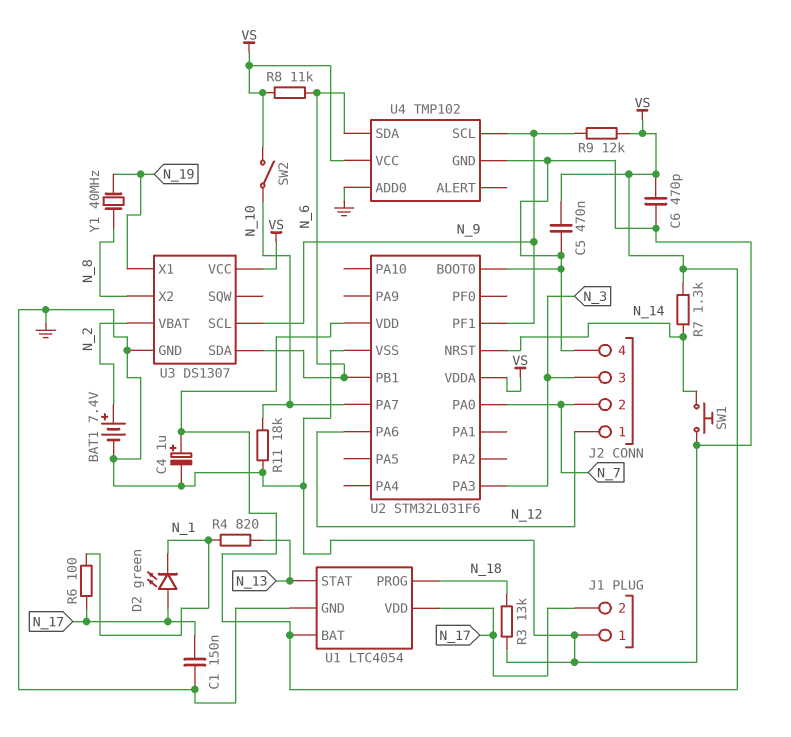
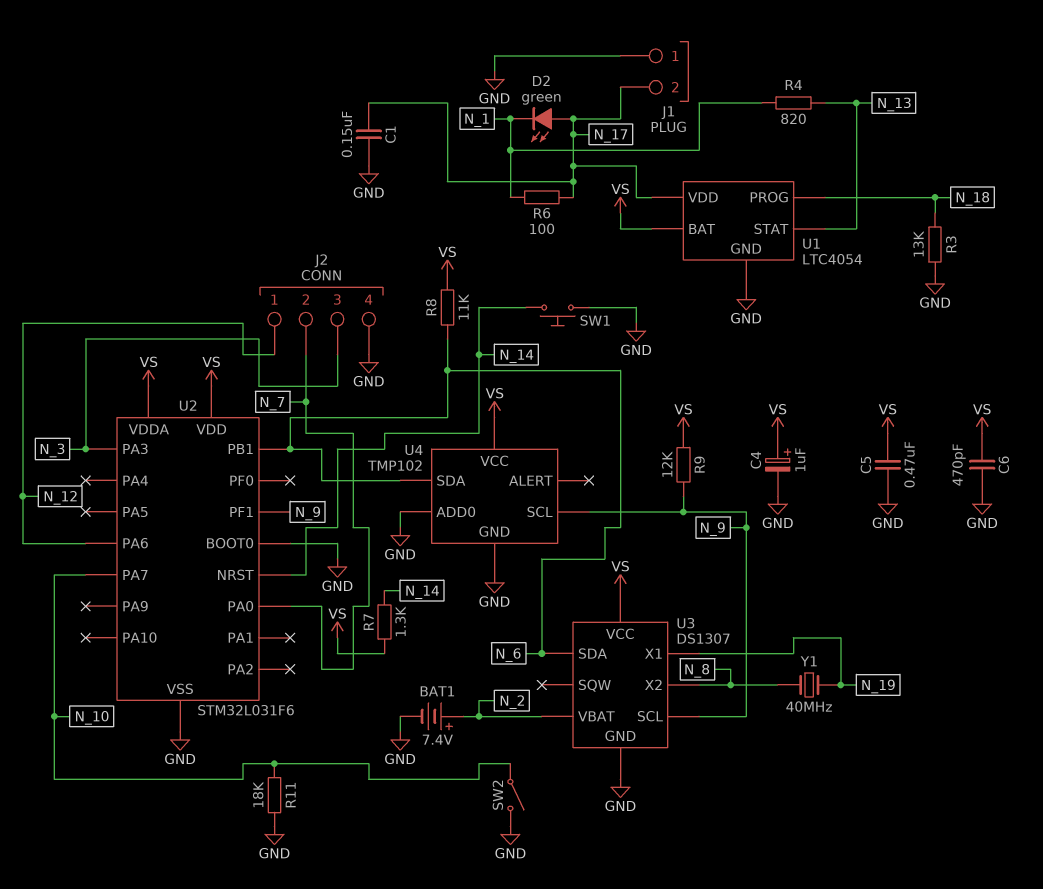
SW2: switch (N_10, VS) -> switch (GND, N_10)

